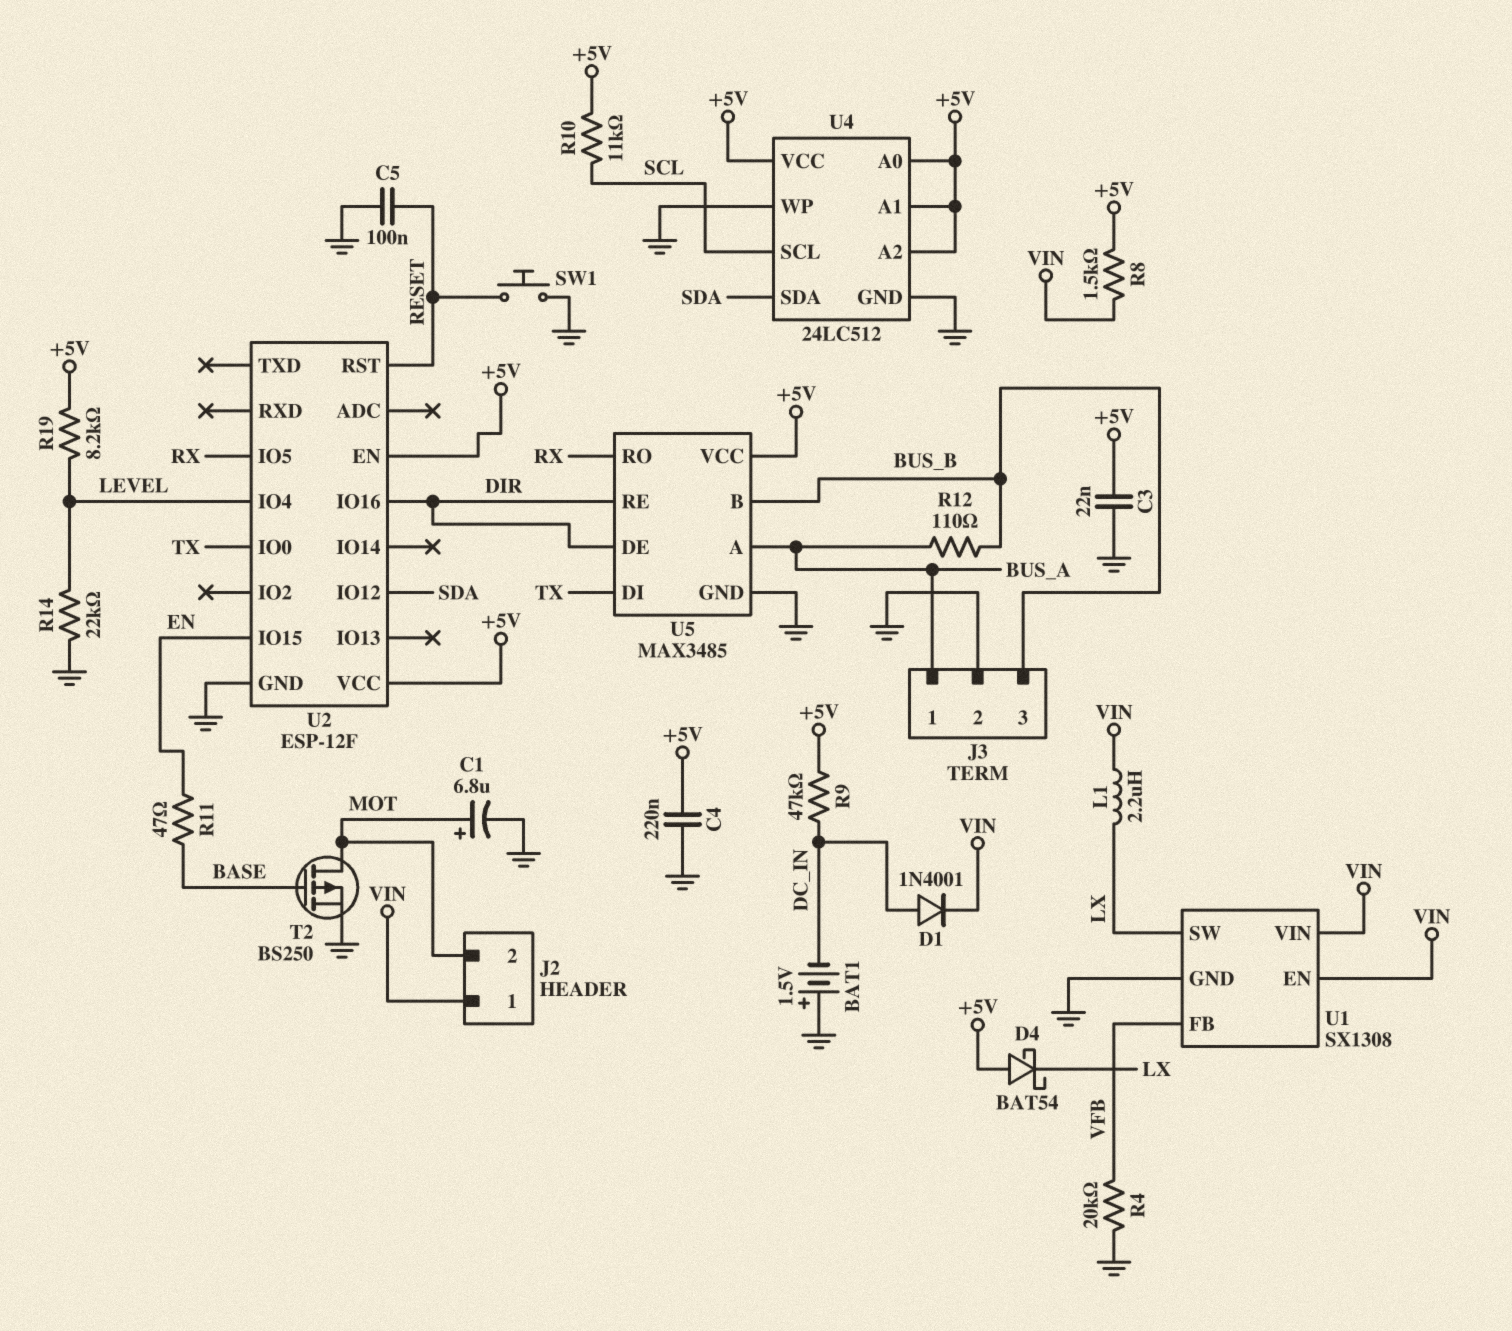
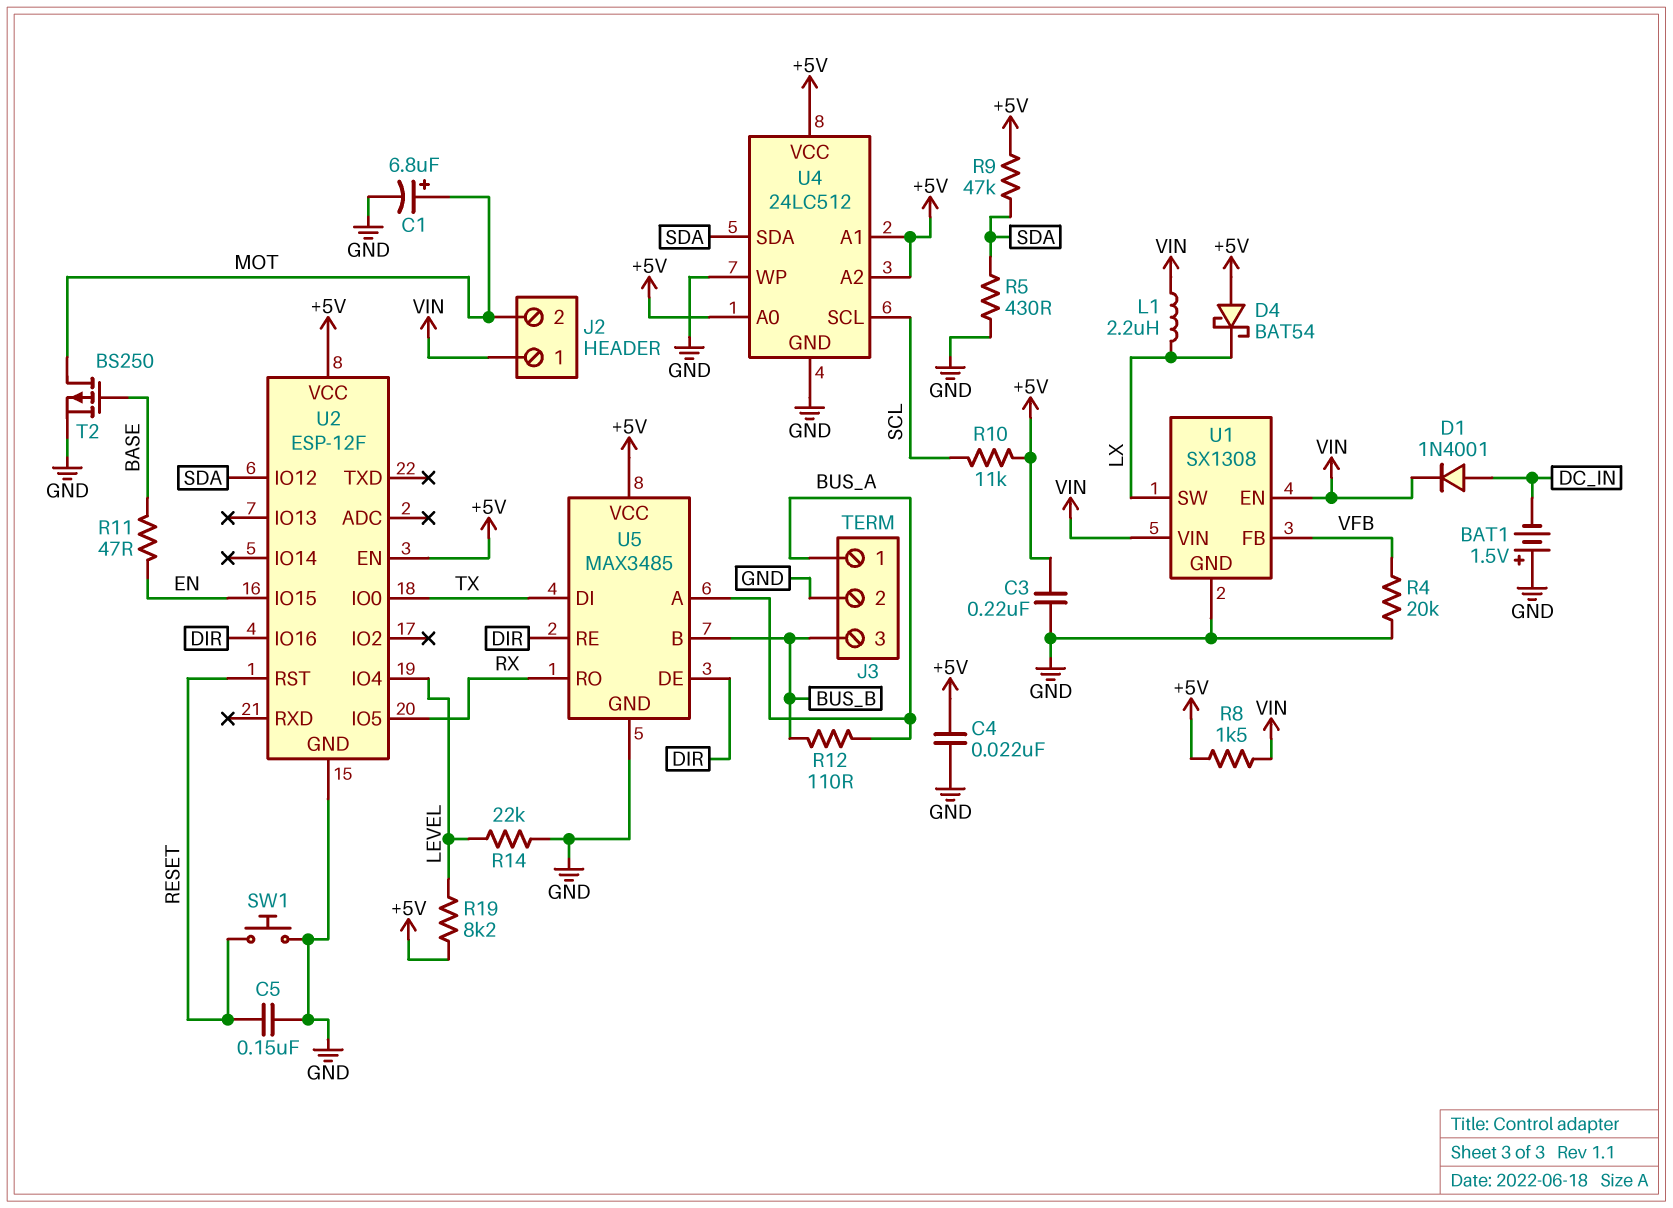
C3: 22nF (+5V, GND) -> 220nF (+5V, GND)
C4: 220nF (+5V, GND) -> 22nF (+5V, GND)
C5: 100nF (GND, RESET) -> 150nF (GND, RESET)
R5: none -> 430 (GND, SDA)
R9: 47k (+5V, DC_IN) -> 47k (+5V, SDA)

